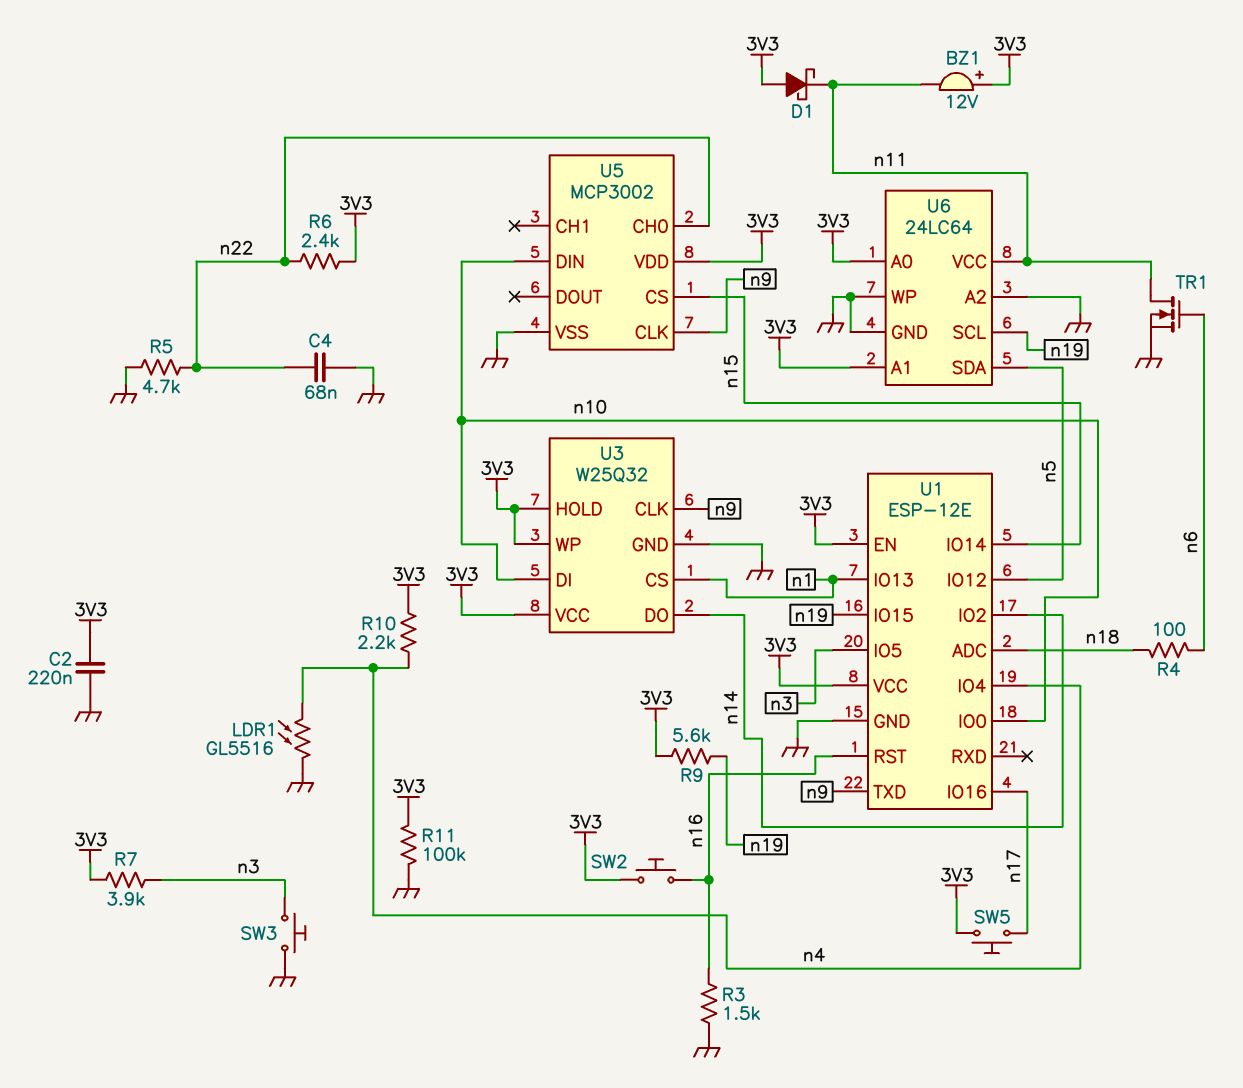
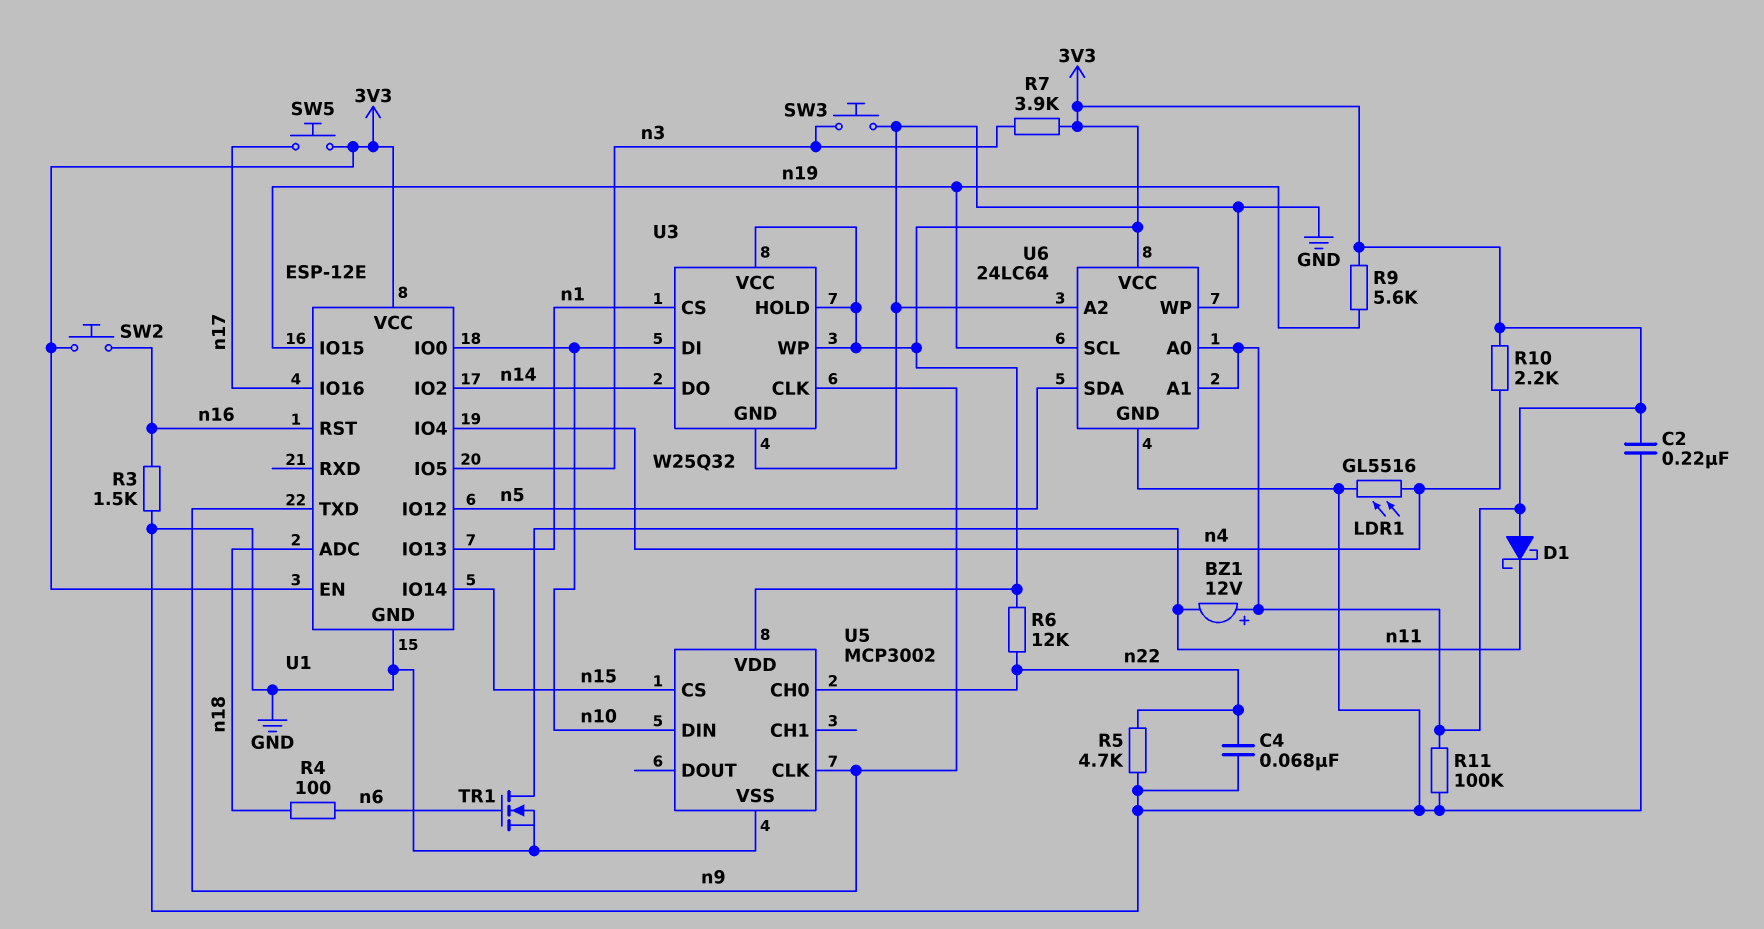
R6: 2.4k (3V3, n22) -> 12k (3V3, n22)
U6 pin VCC: n11 -> 3V3

